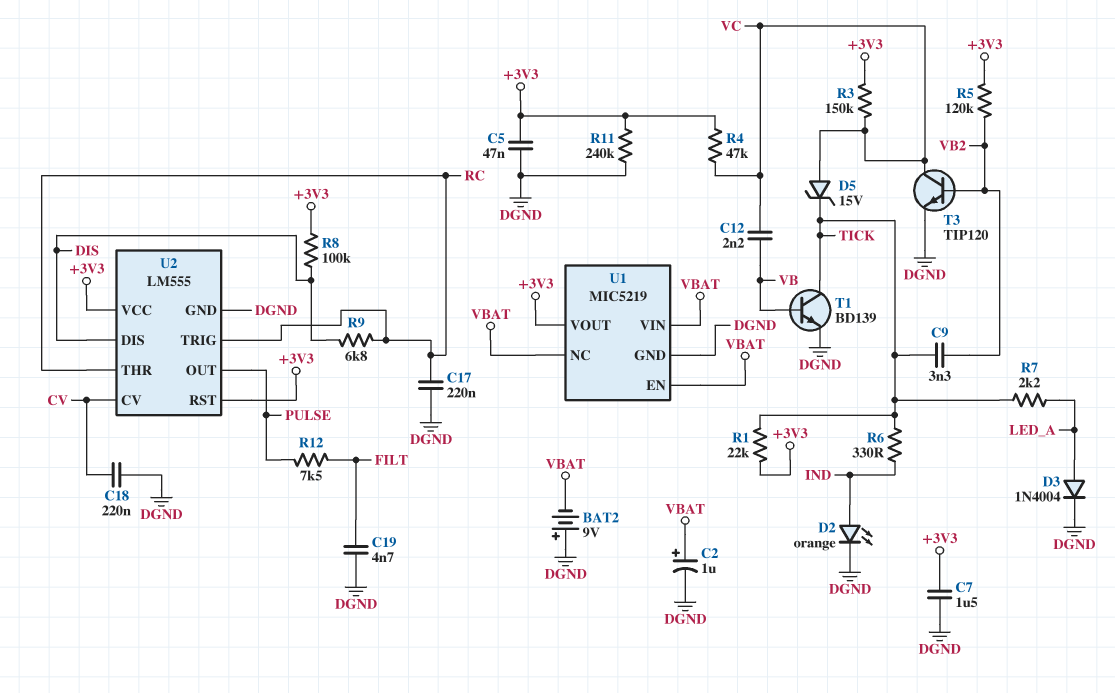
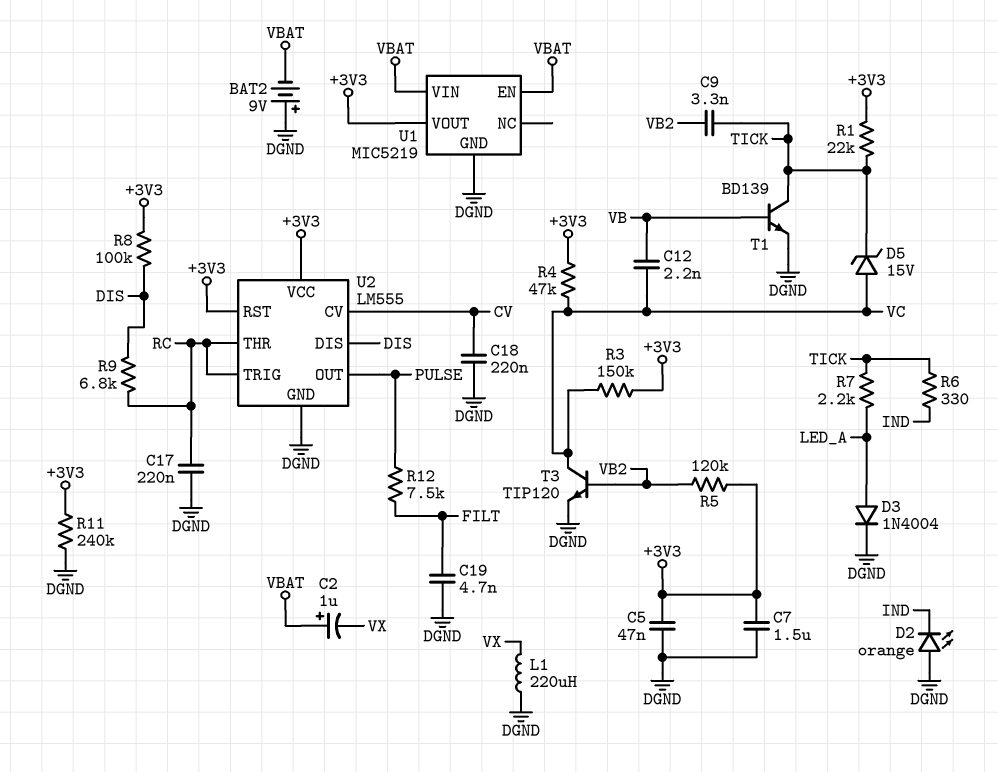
C2: 1uF (plus VBAT, minus DGND) -> 1uF (plus VBAT, minus VX)
D2: LED orange (A IND, K DGND) -> LED orange (A DGND, K IND)
L1: none -> 220uH (DGND, VX)
U1 pin NC: VBAT -> none

